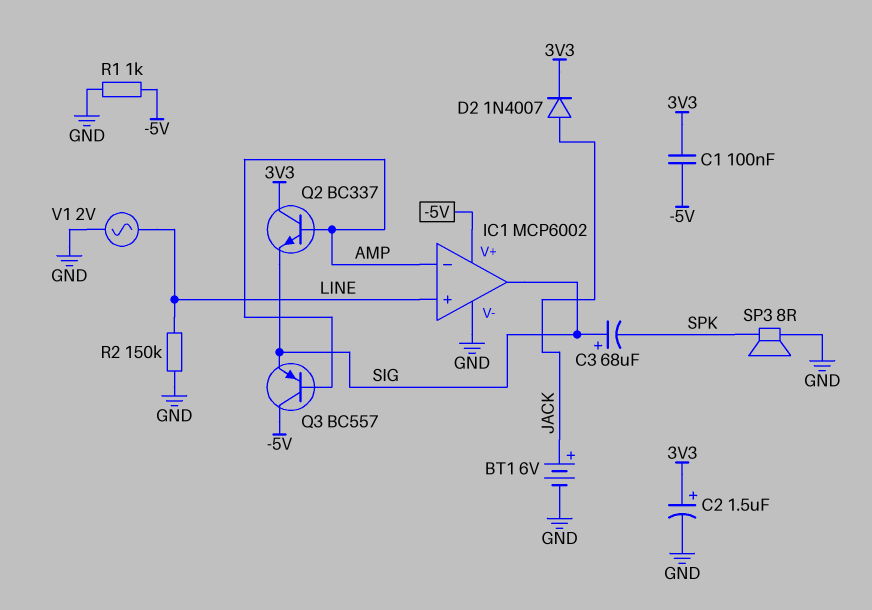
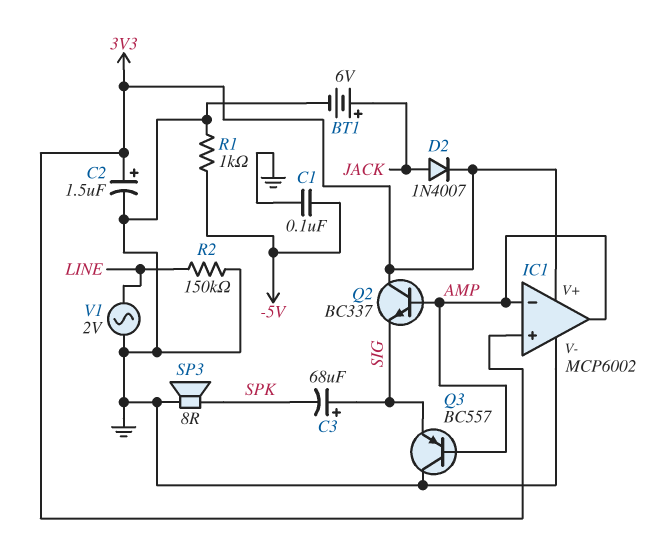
C1: 100nF (-5V, 3V3) -> 100nF (-5V, GND)
IC1 pin V+: -5V -> 3V3
IC1 pin in+: LINE -> 3V3
IC1 pin out: SIG -> AMP
Q3: PNP BC557 (B AMP, C -5V, E SIG) -> PNP BC557 (B AMP, C GND, E SIG)

